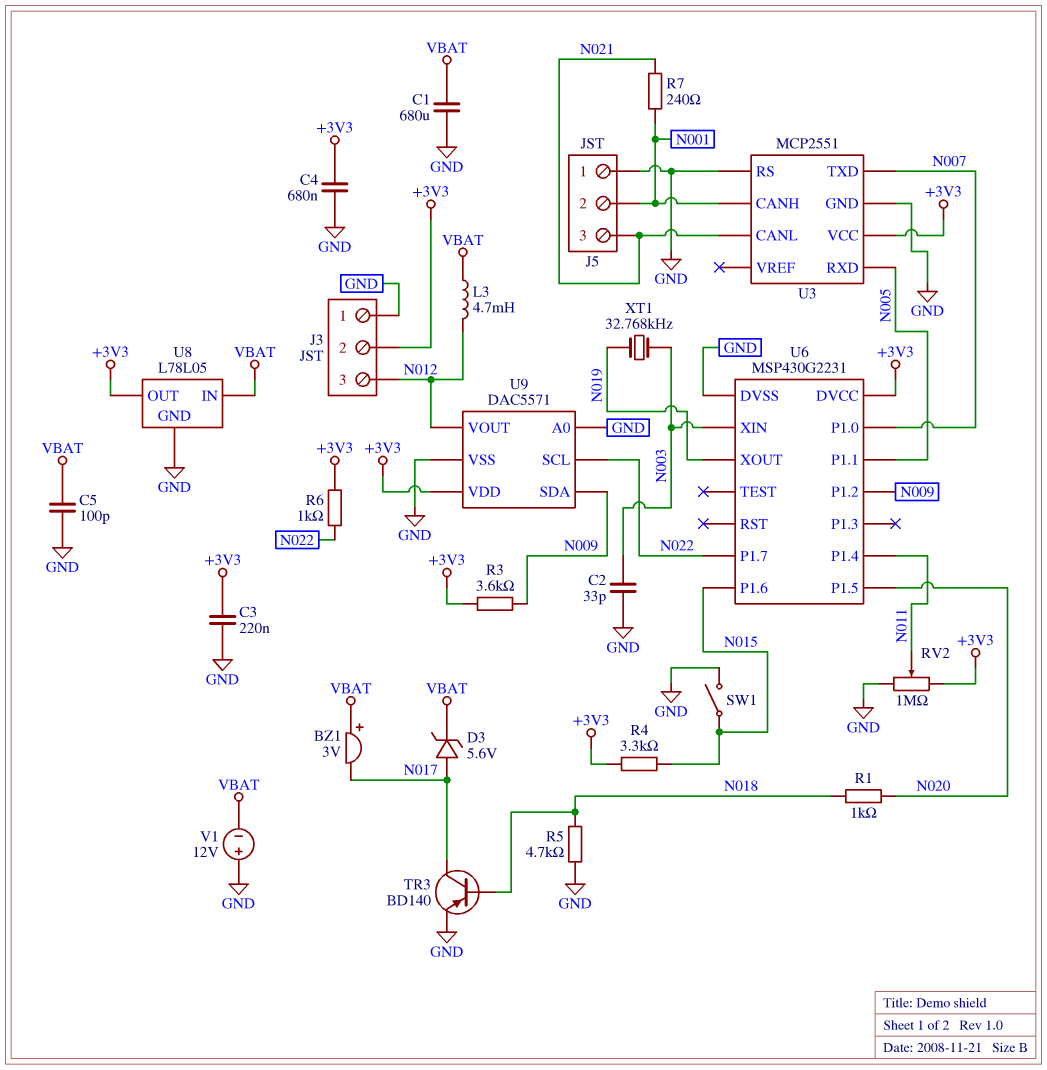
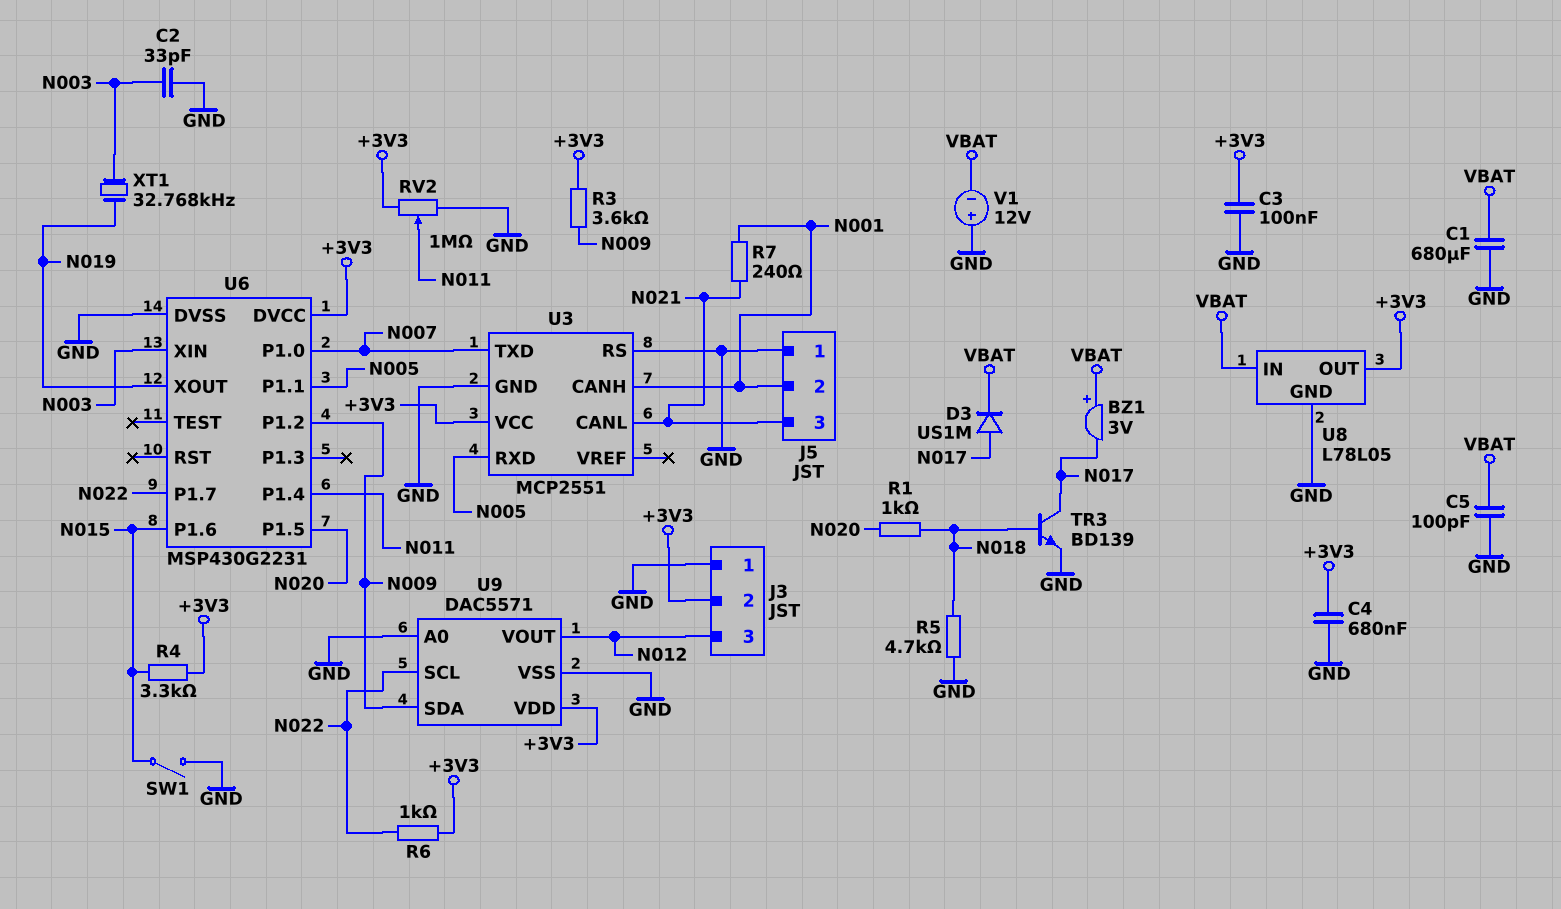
C3: 220nF (+3V3, GND) -> 100nF (+3V3, GND)
D3: zener 5.6V (A N017, K VBAT) -> diode US1M (A N017, K VBAT)
L3: 4.7mH (N012, VBAT) -> none
TR3: PNP BD140 (B N018, C N017, E GND) -> NPN BD139 (B N018, C N017, E GND)

